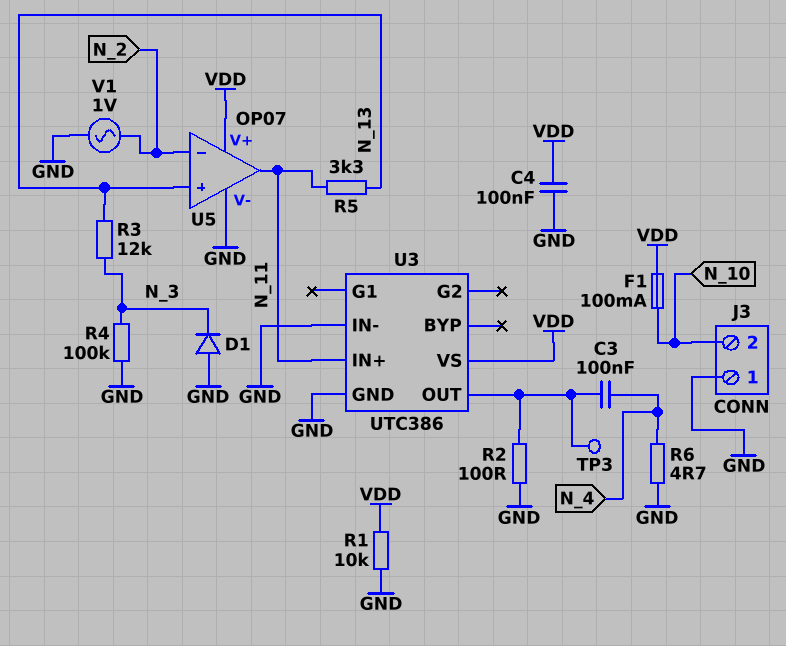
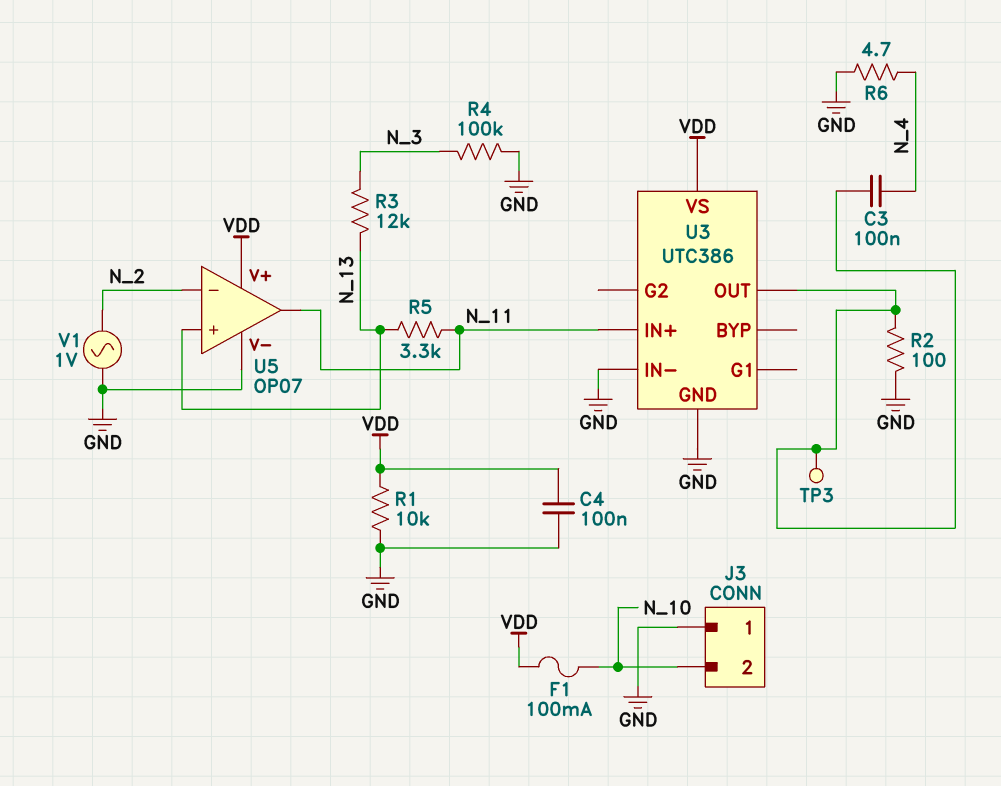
D1: diode (A GND, K N_3) -> none

